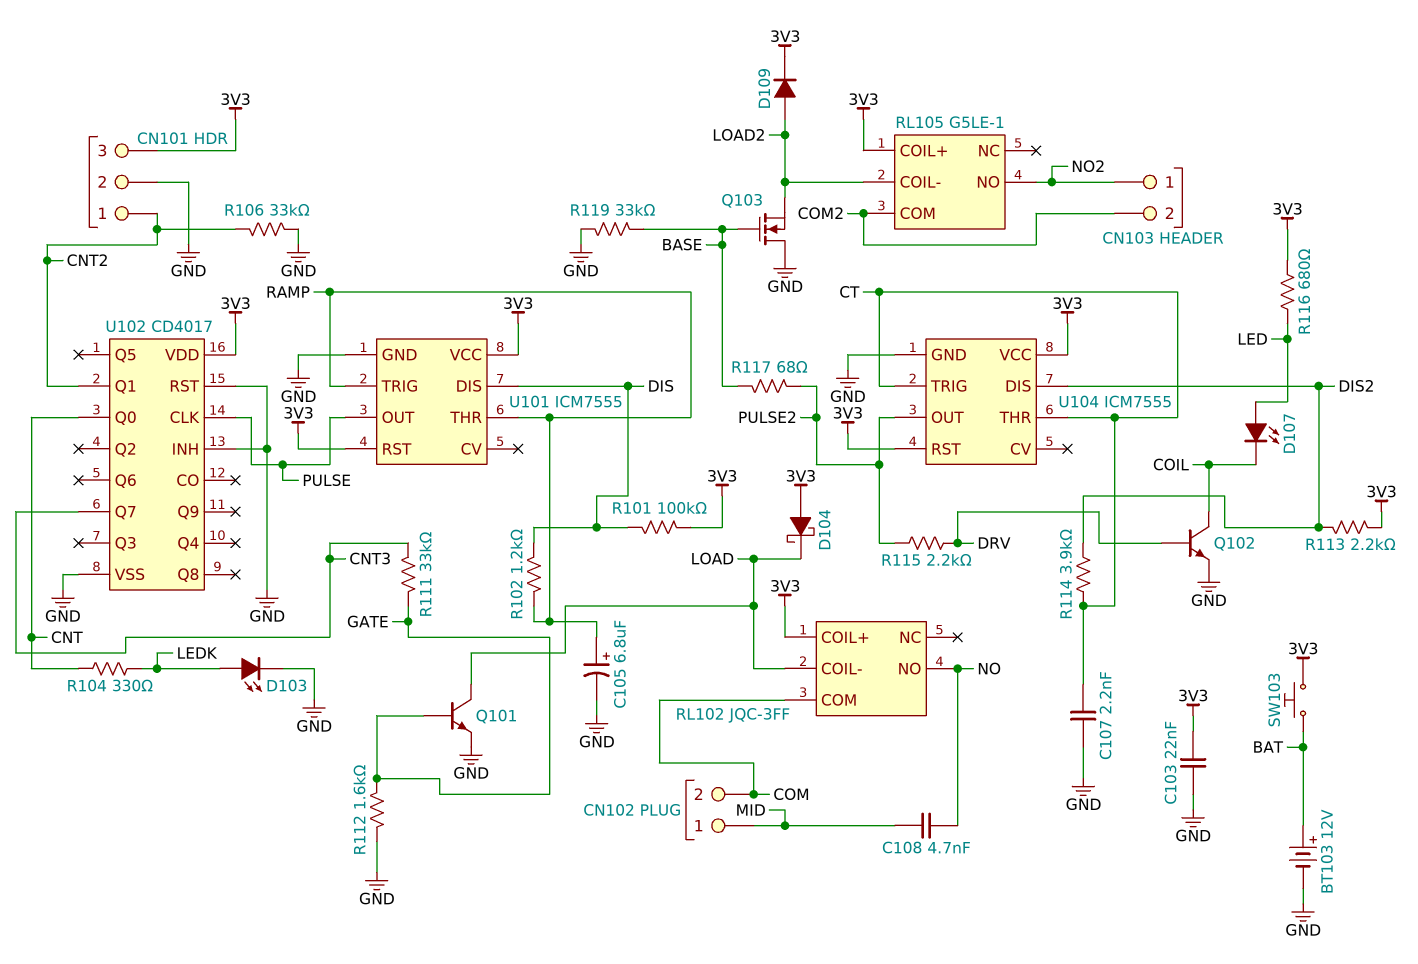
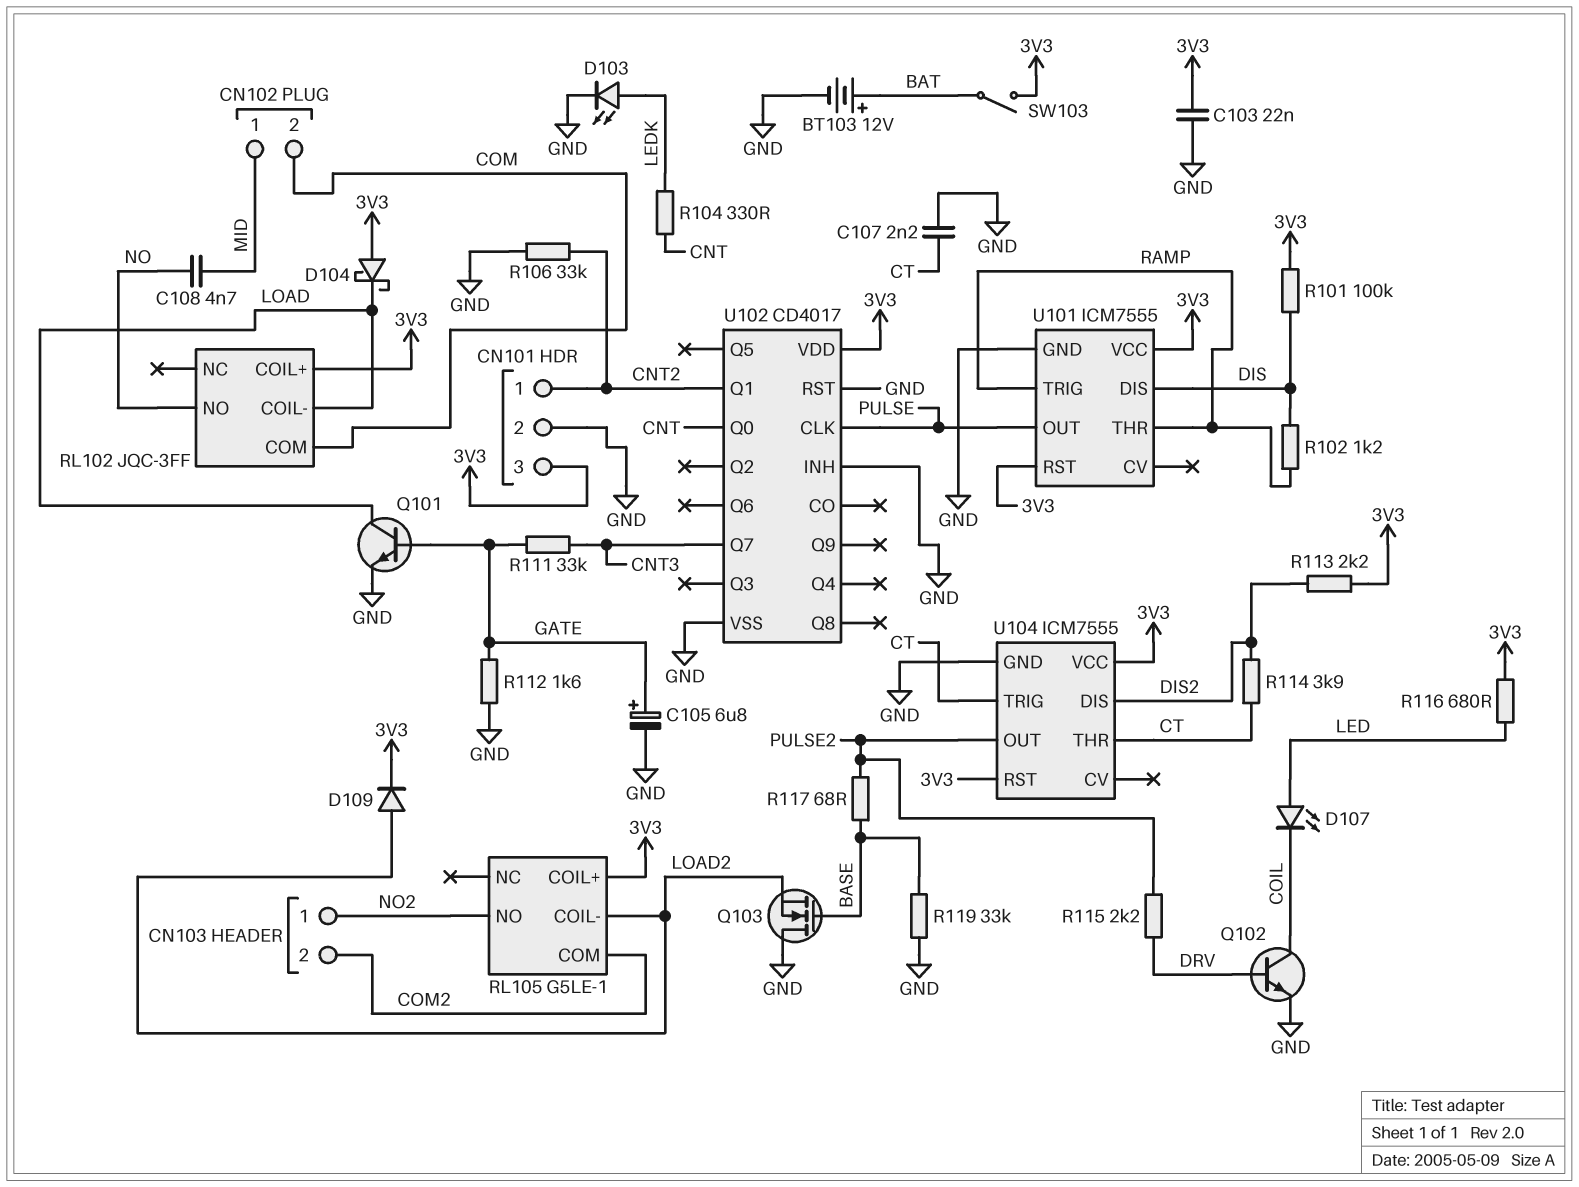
C105: 6.8uF (plus RAMP, minus GND) -> 6.8uF (plus GATE, minus GND)
SW103: button (3V3, BAT) -> switch (3V3, BAT)

